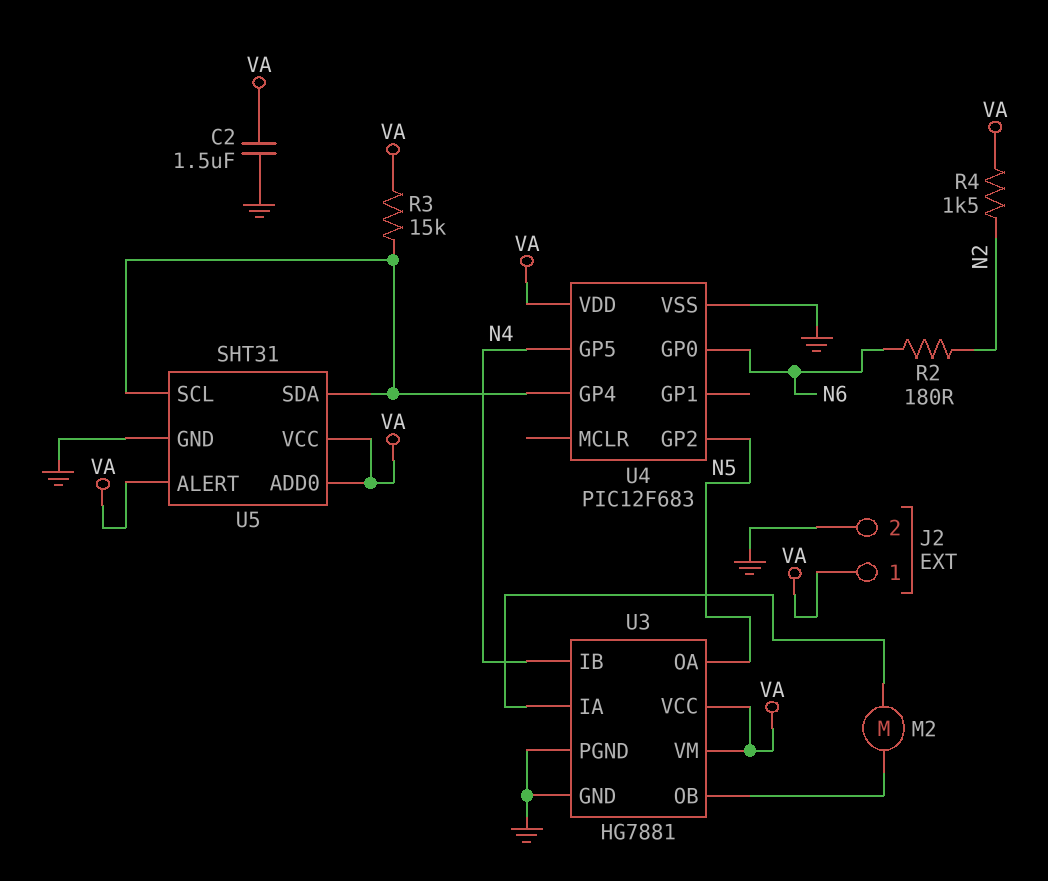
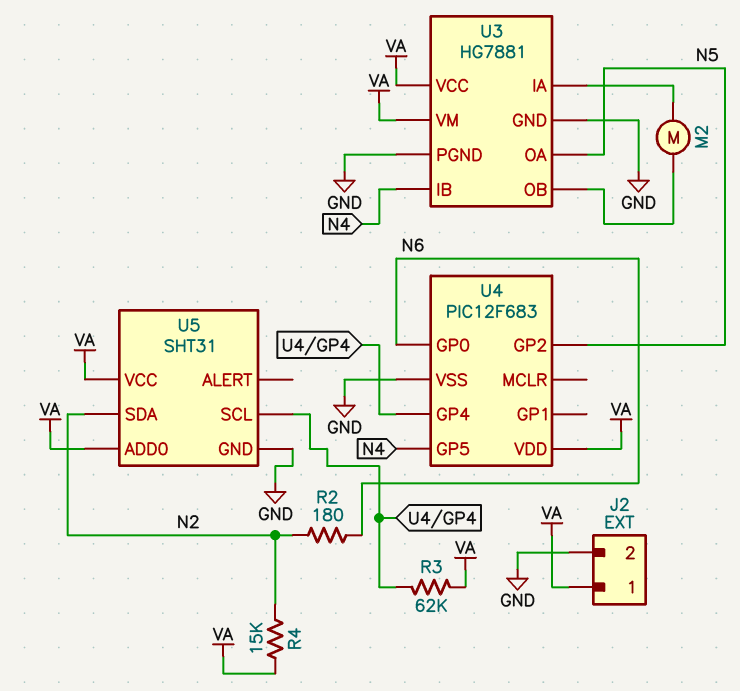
C2: 1.5uF (GND, VA) -> none
R3: 15k (U4/GP4, VA) -> 62k (U4/GP4, VA)
R4: 1.5k (N2, VA) -> 15k (N2, VA)
U5 pin ALERT: VA -> none
U5 pin SDA: U4/GP4 -> N2

